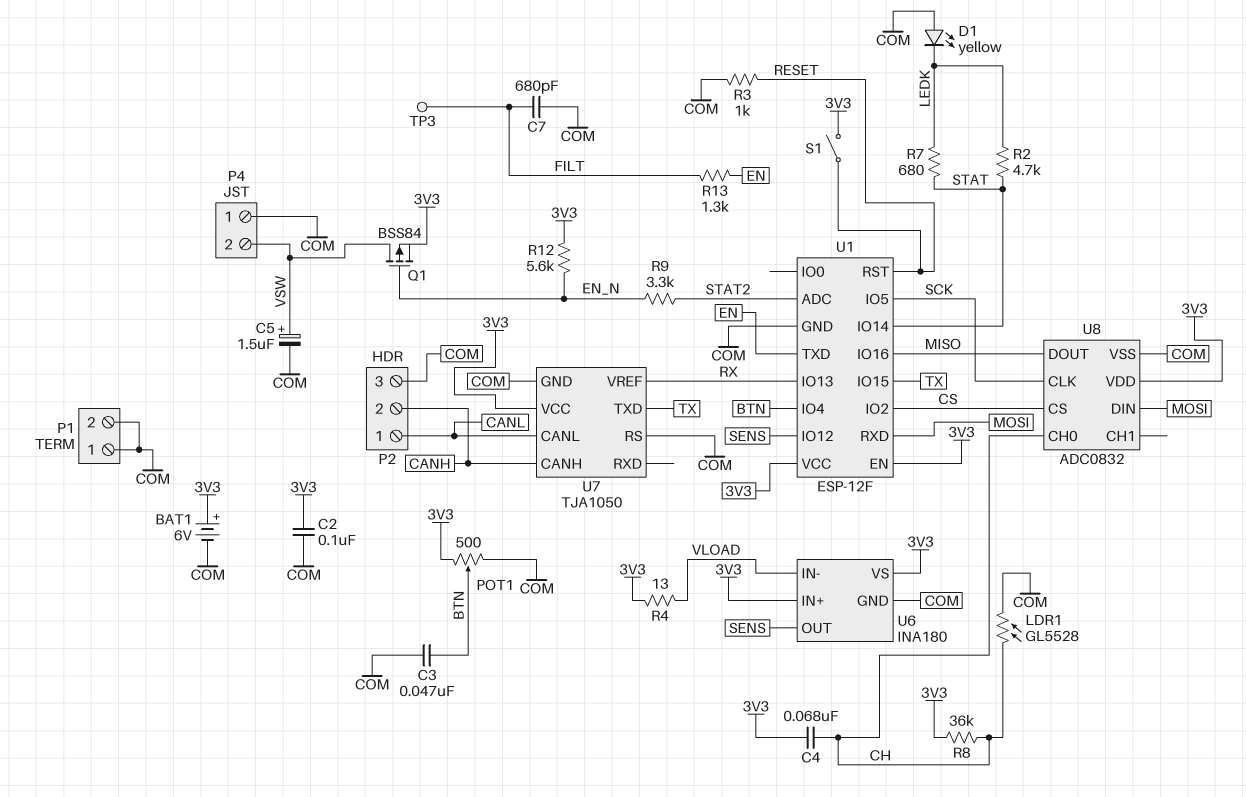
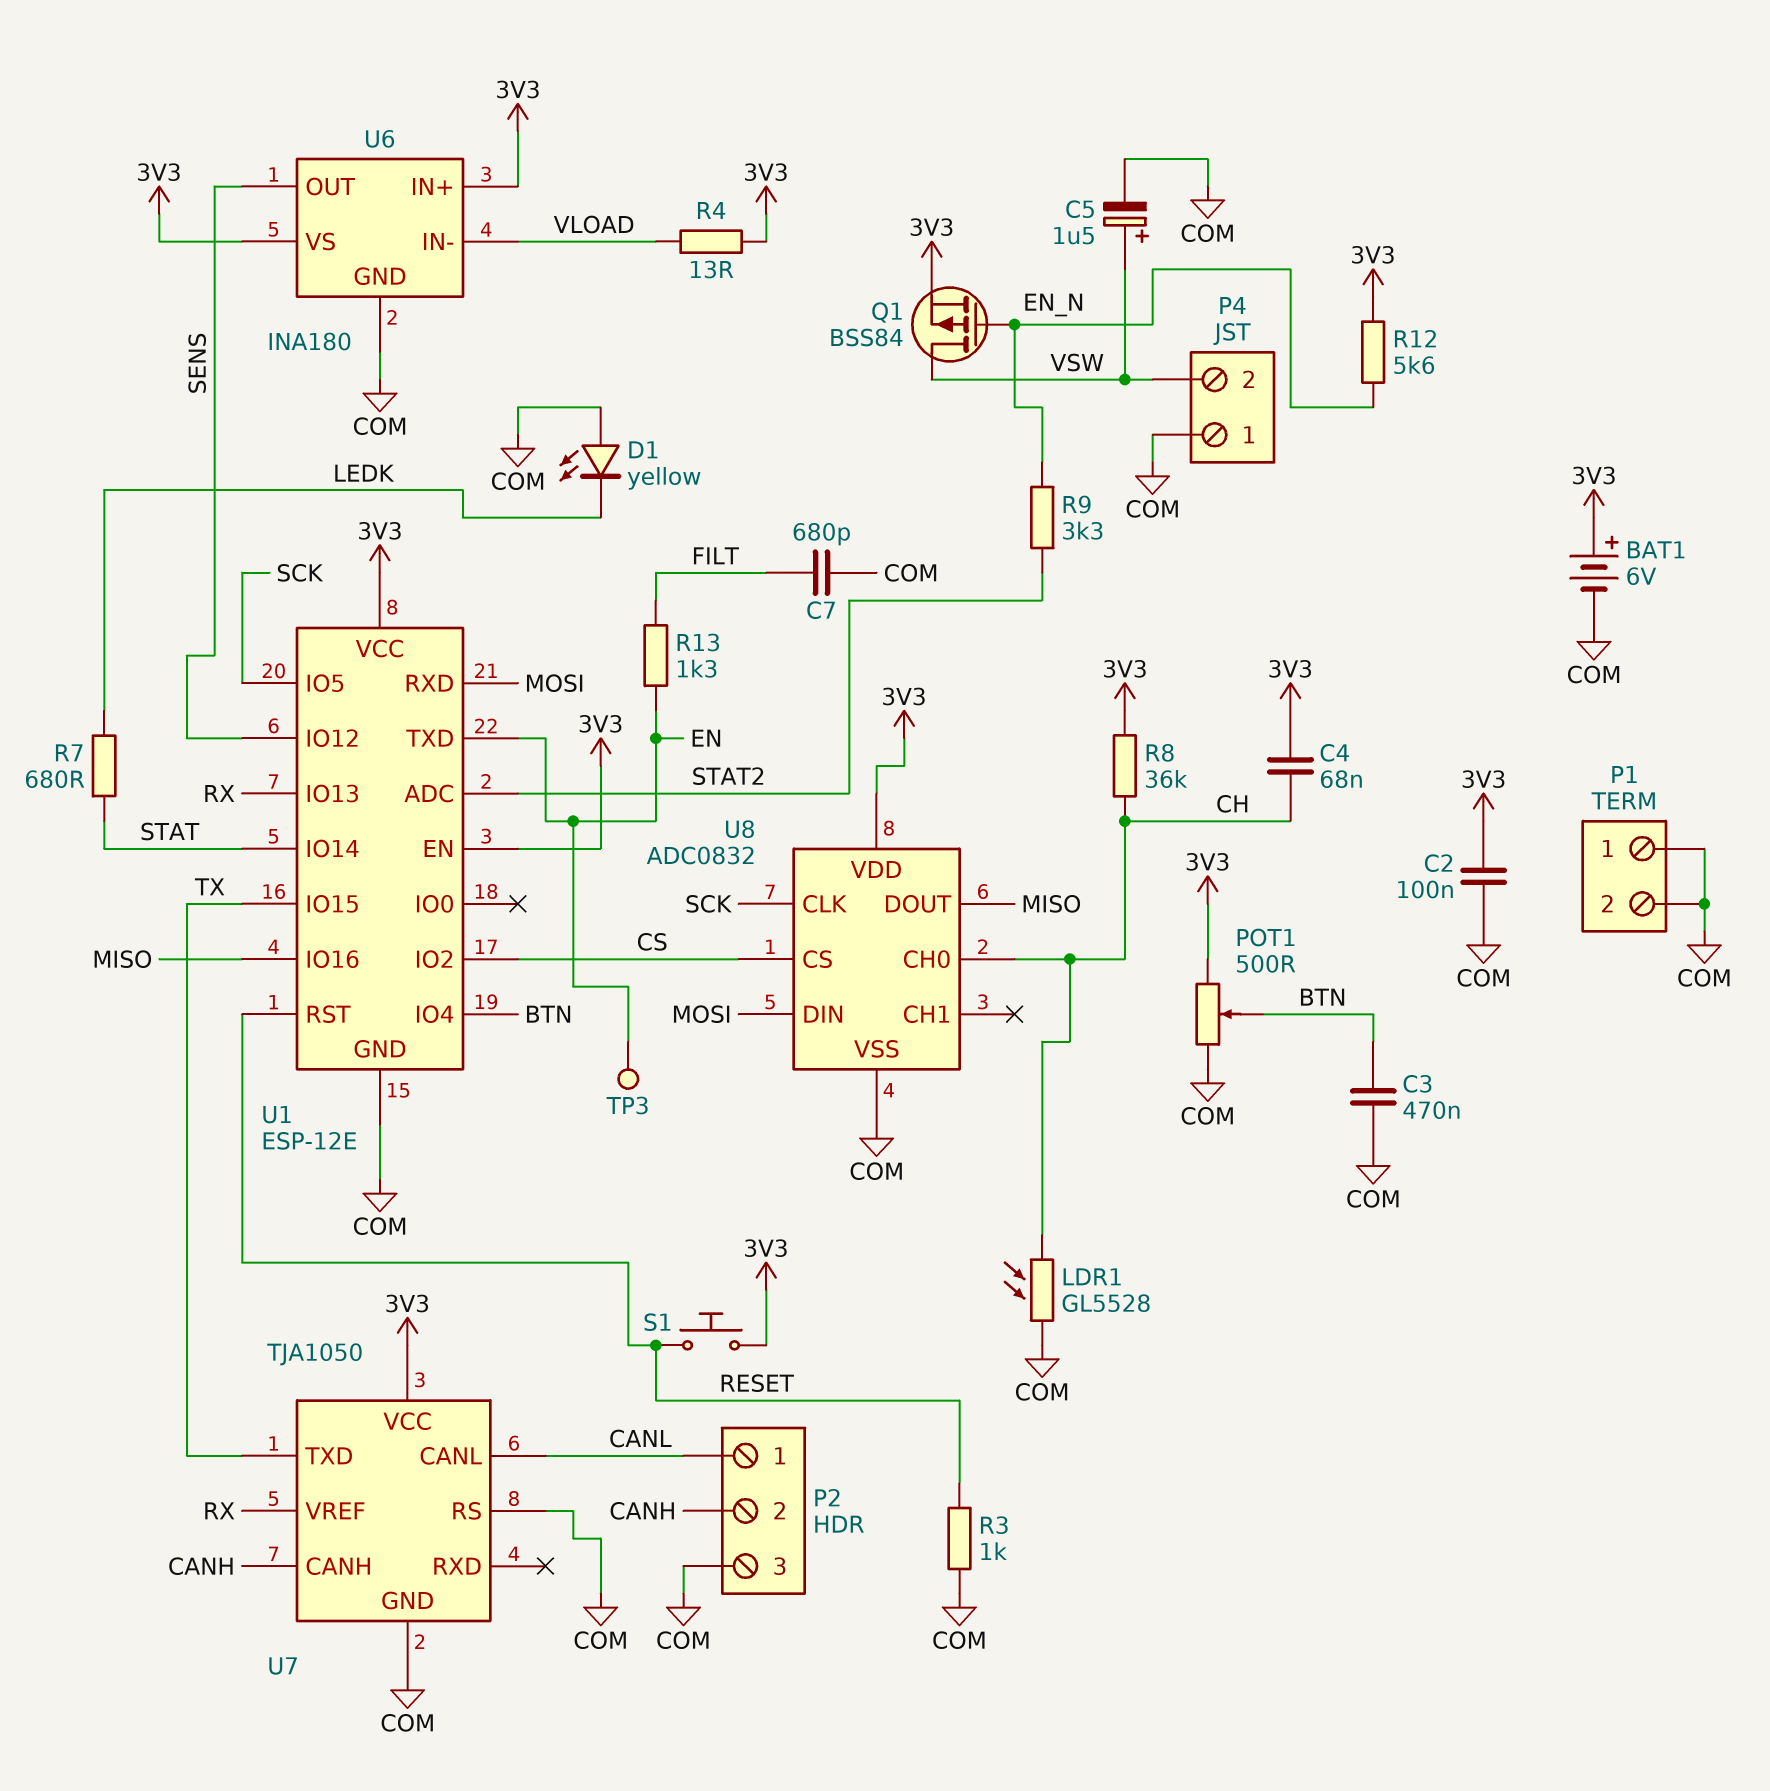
C3: 47nF (BTN, COM) -> 470nF (BTN, COM)
R2: 4.7k (LEDK, STAT) -> none
S1: switch (3V3, RESET) -> button (3V3, RESET)
TP3: test point (FILT) -> test point (EN)
U1: ESP-12F -> ESP-12E

